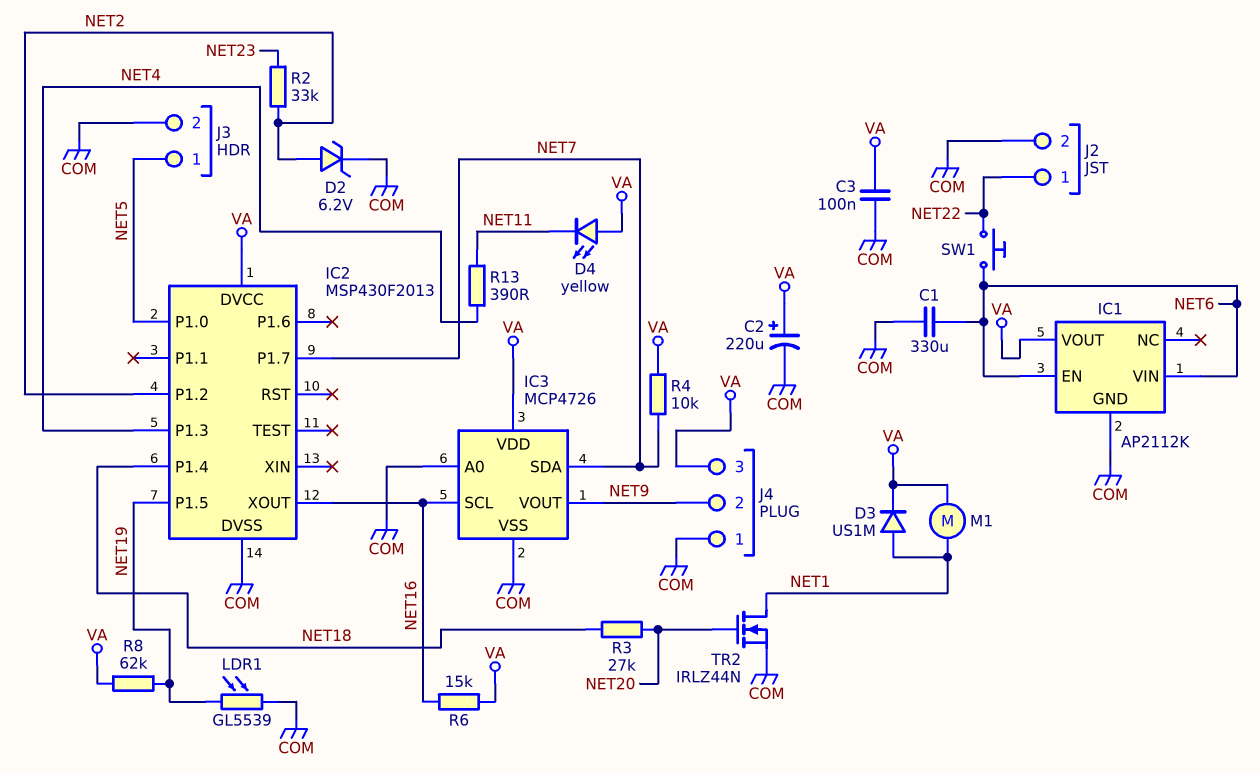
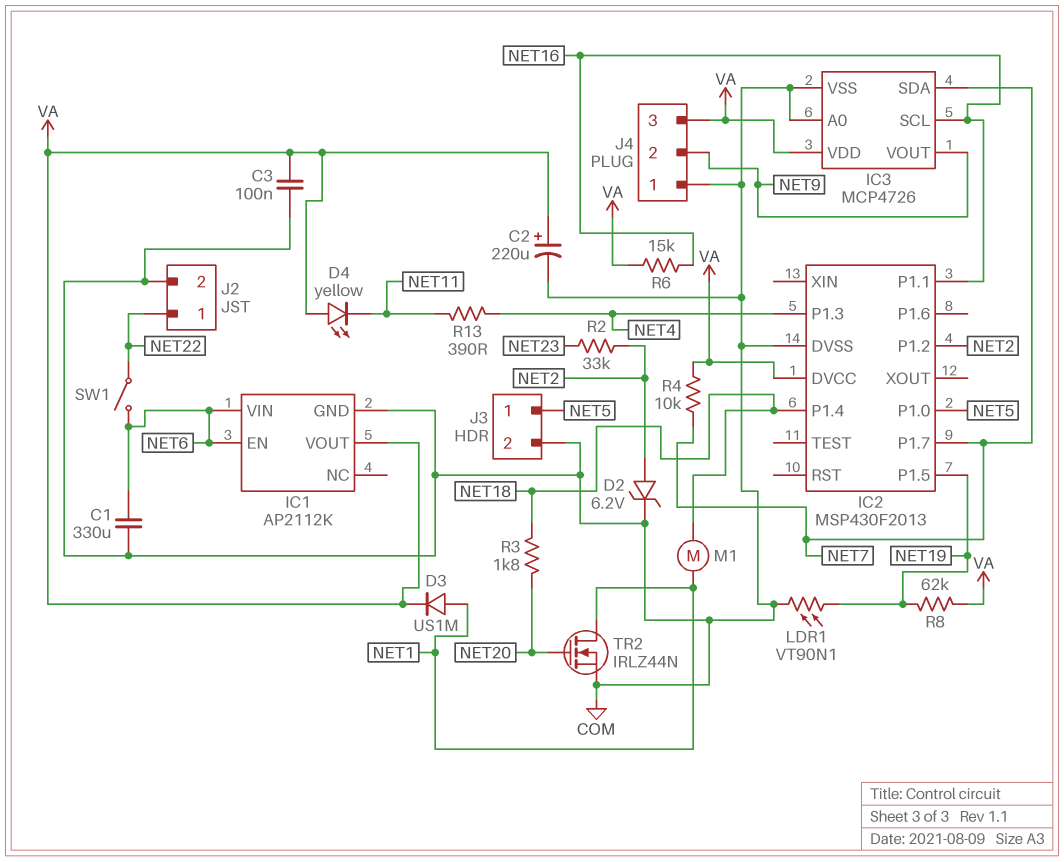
IC2 pin P1.1: none -> NET16
IC2 pin XOUT: NET16 -> none
LDR1: GL5539 (COM, NET19) -> VT90N1 (COM, NET19)
M1: motor (NET1, VA) -> motor (NET1, NET18)
R3: 27k (NET18, NET20) -> 1.8k (NET18, NET20)
SW1: button (NET6, NET22) -> switch (NET6, NET22)

